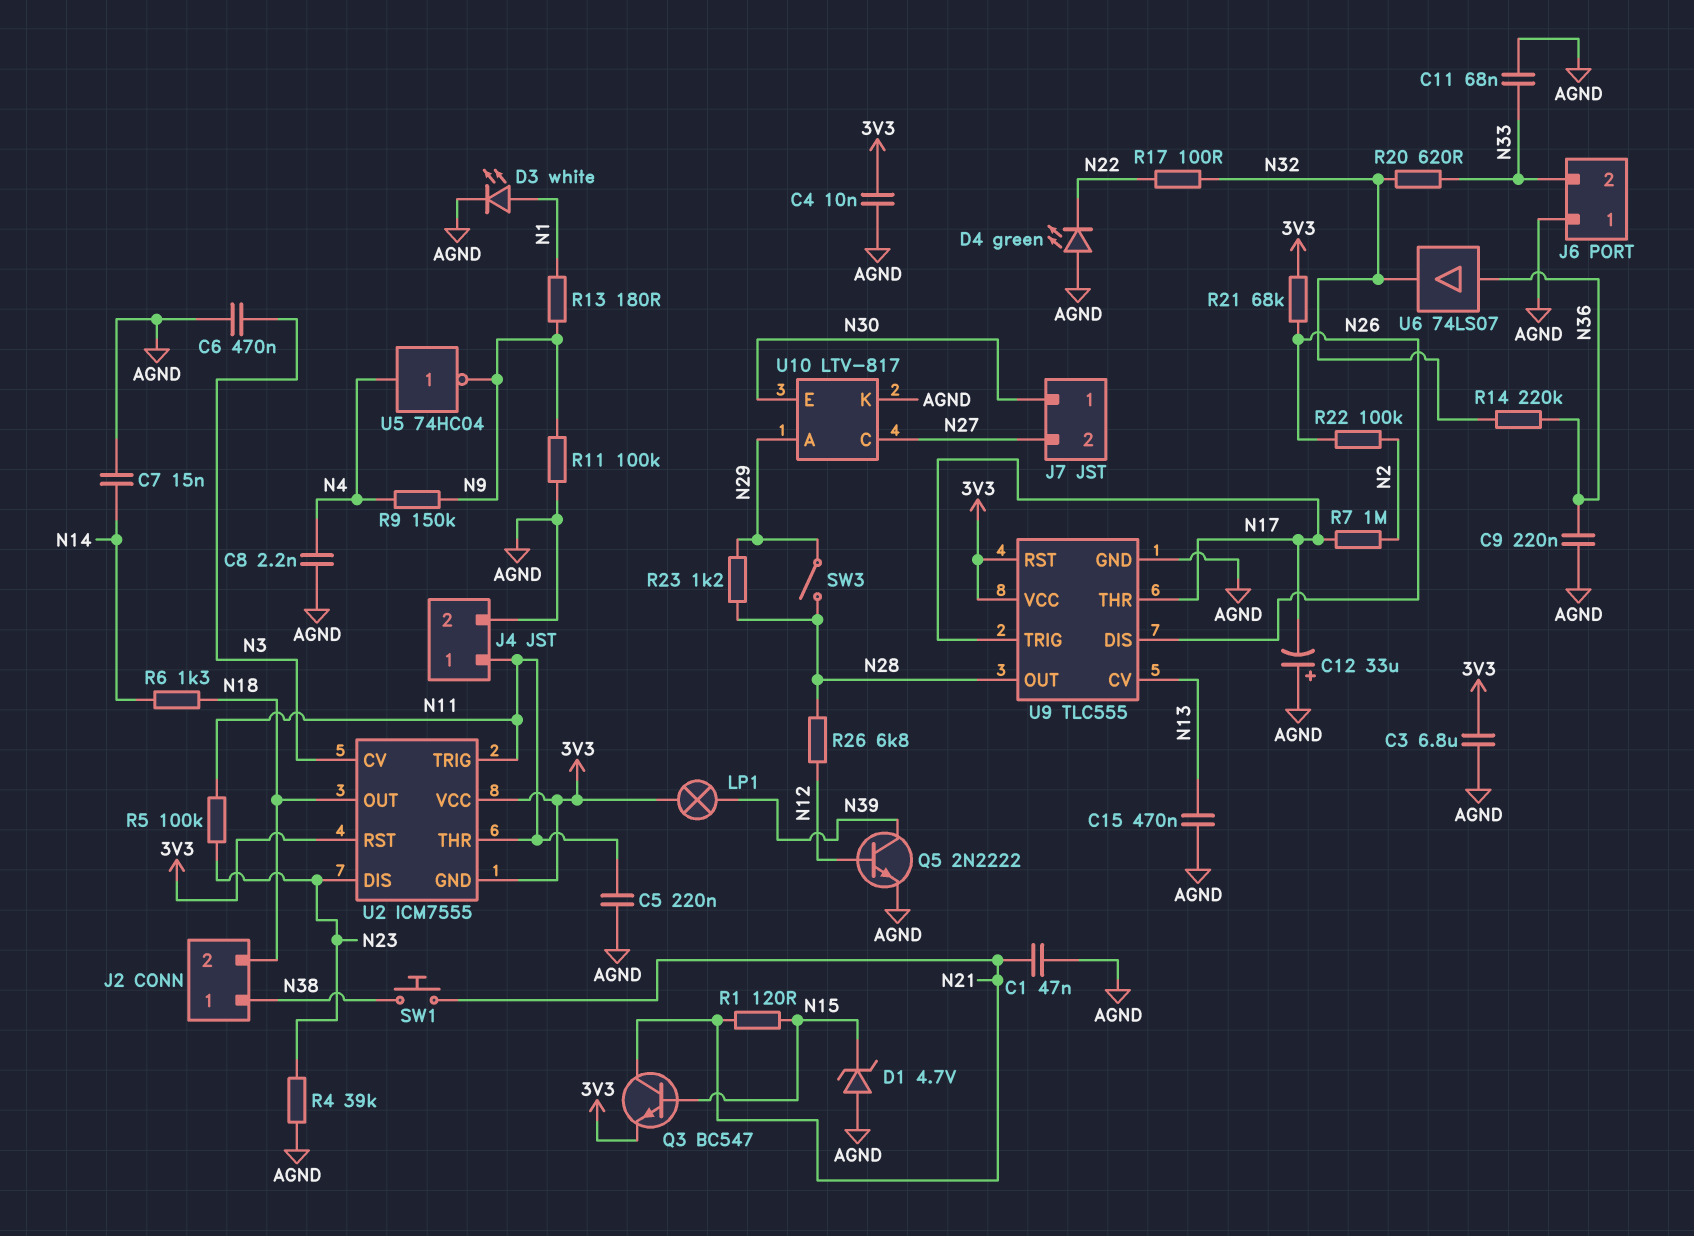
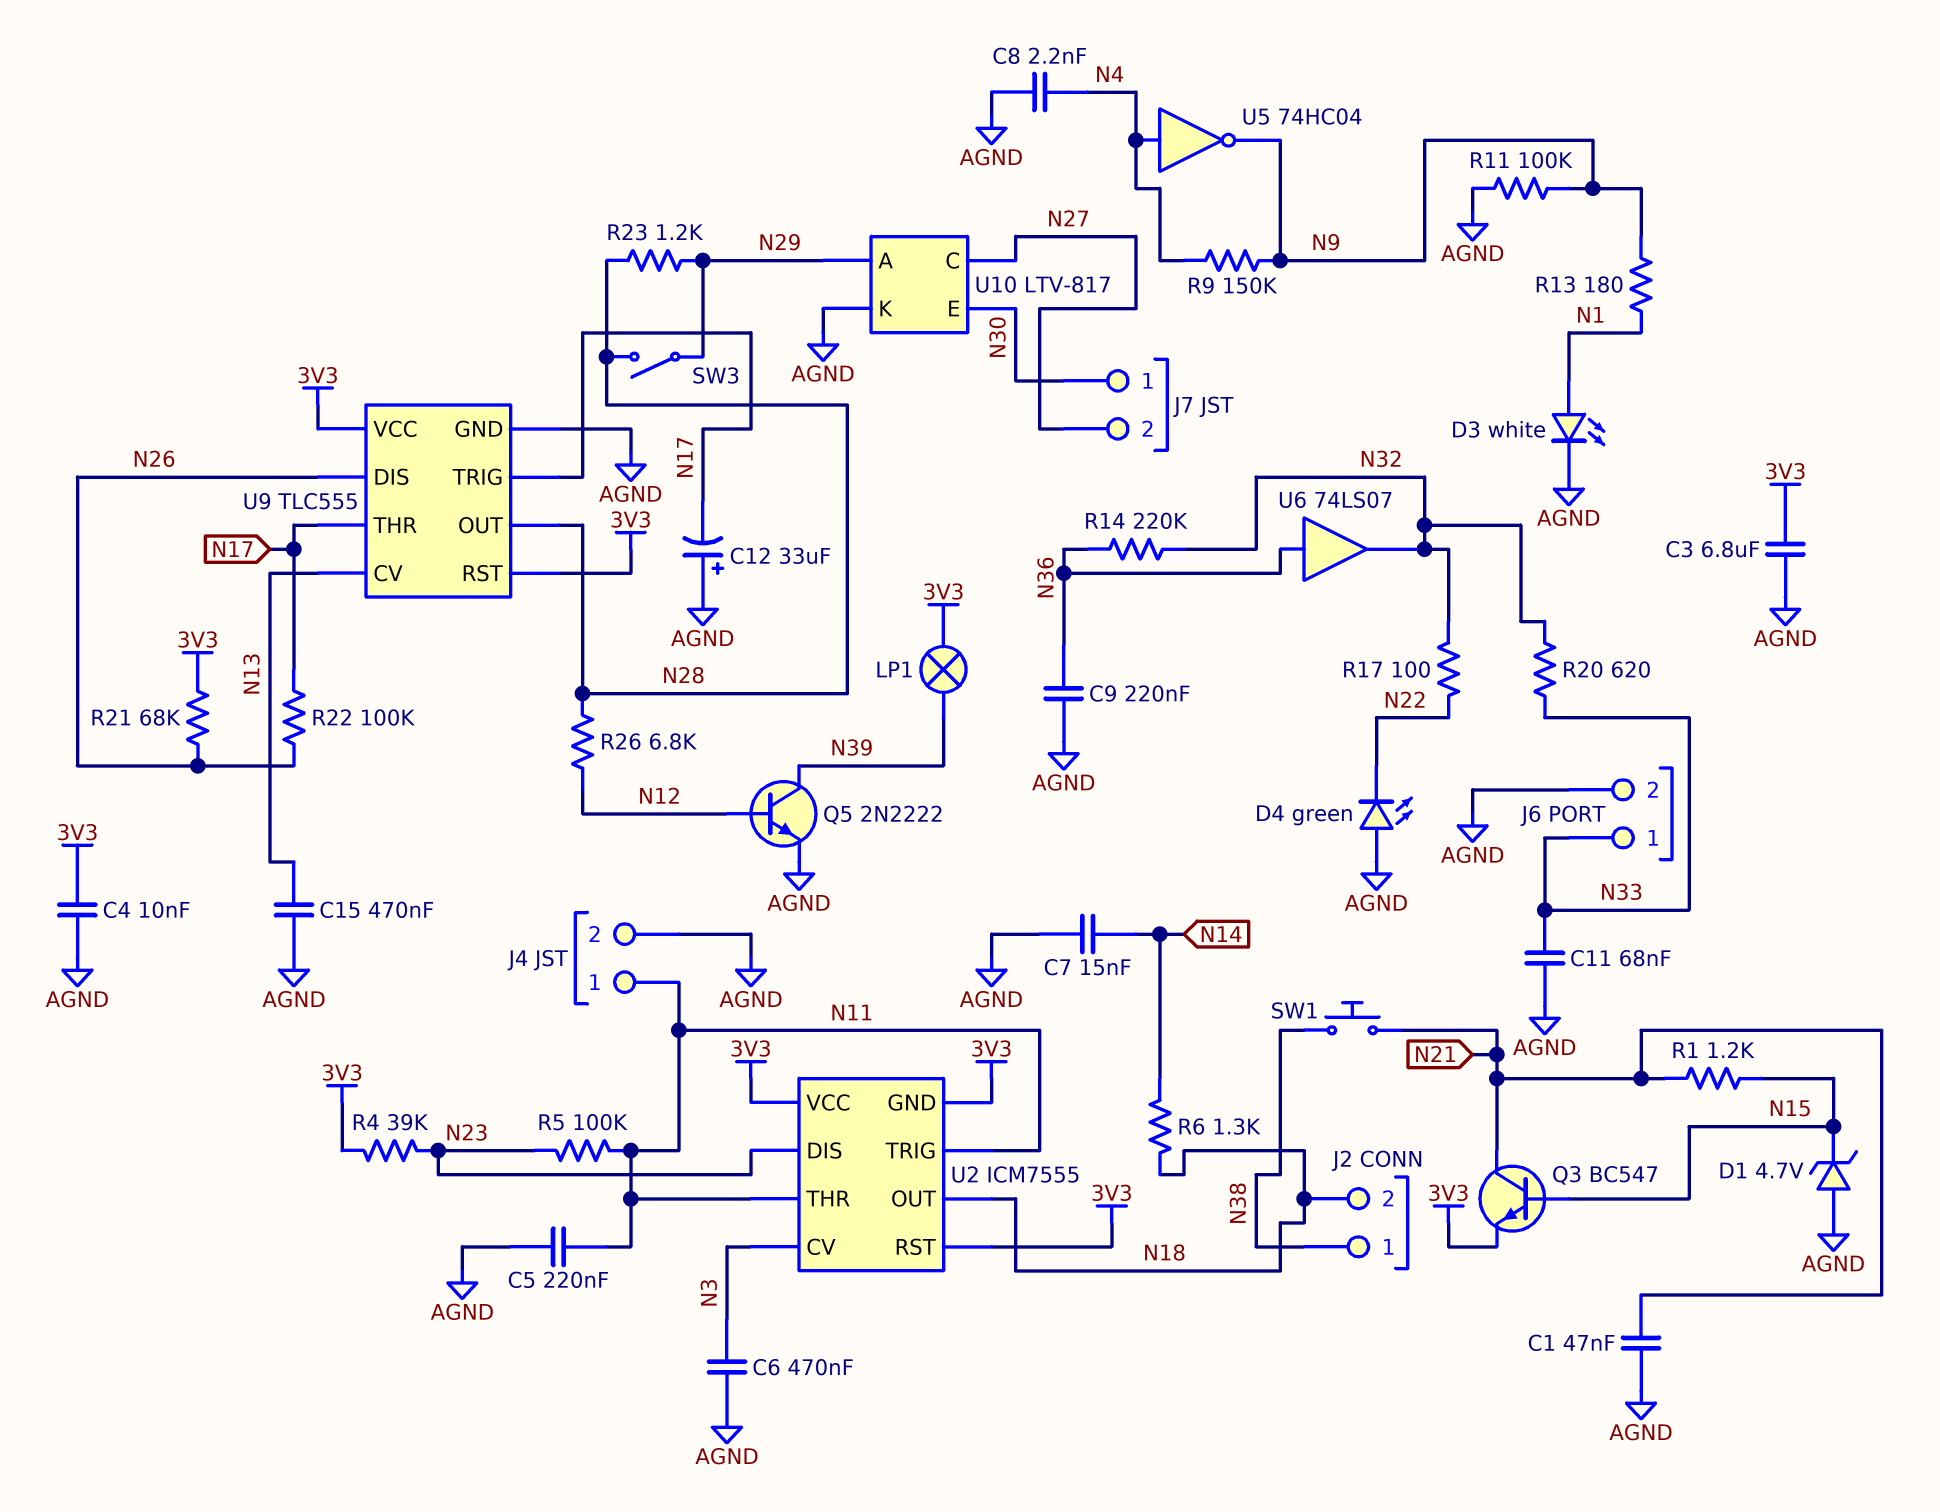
J6 pin 1: AGND -> N33
J6 pin 2: N33 -> AGND
R1: 120 (N15, N21) -> 1.2k (N15, N21)
R4: 39k (AGND, N23) -> 39k (3V3, N23)
R7: 1M (N2, N17) -> none
R22: 100k (N2, N26) -> 100k (N17, N26)

